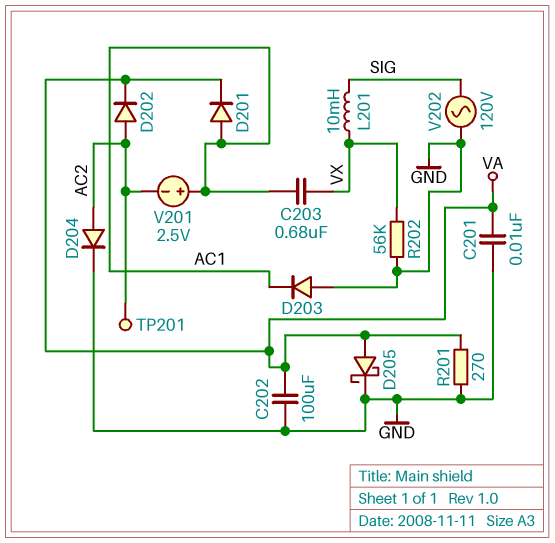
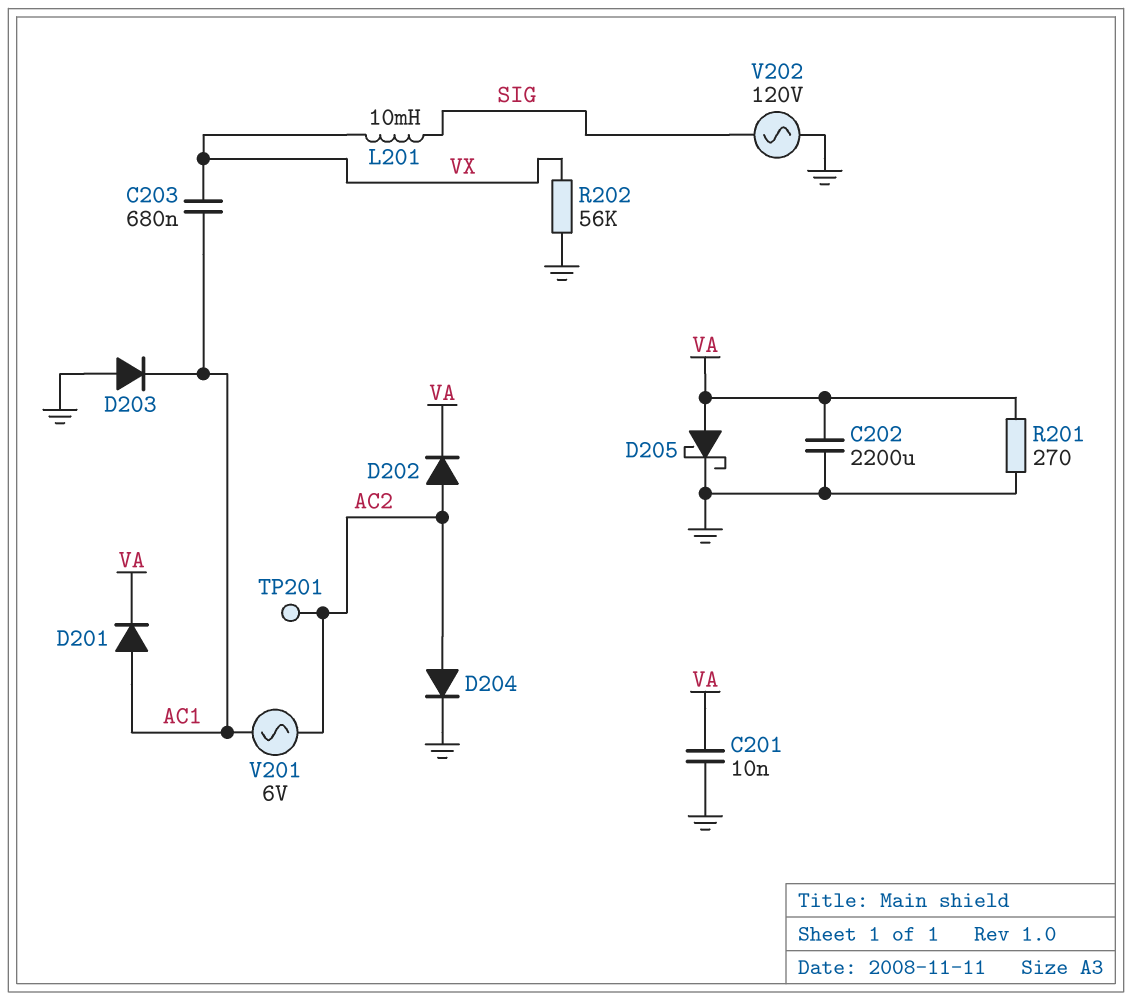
C202: 100uF (GND, VA) -> 2200uF (GND, VA)
V201: 2.5V (plus AC1, minus AC2) -> AC 6V (AC1, AC2)

